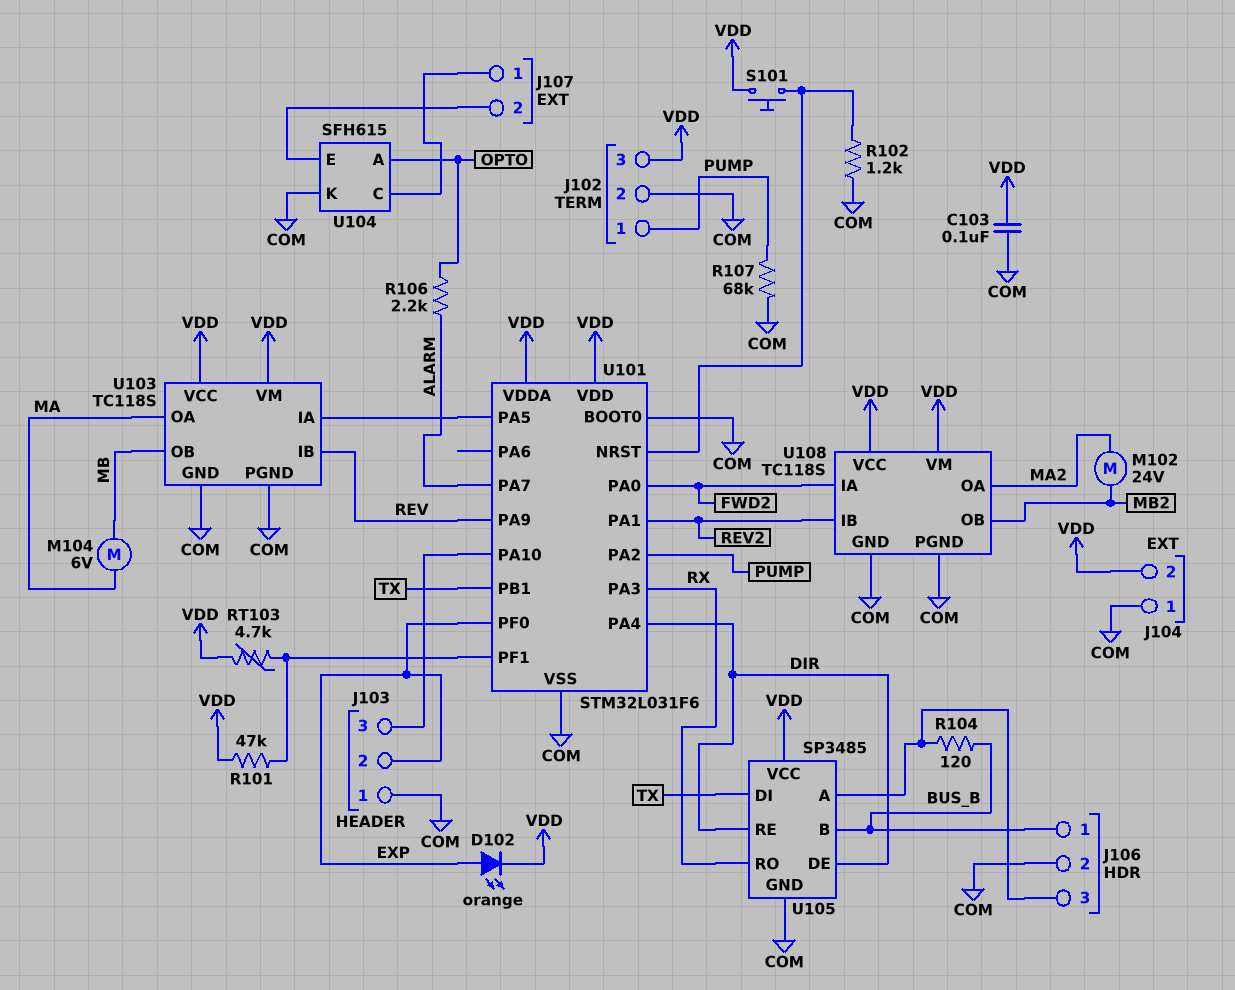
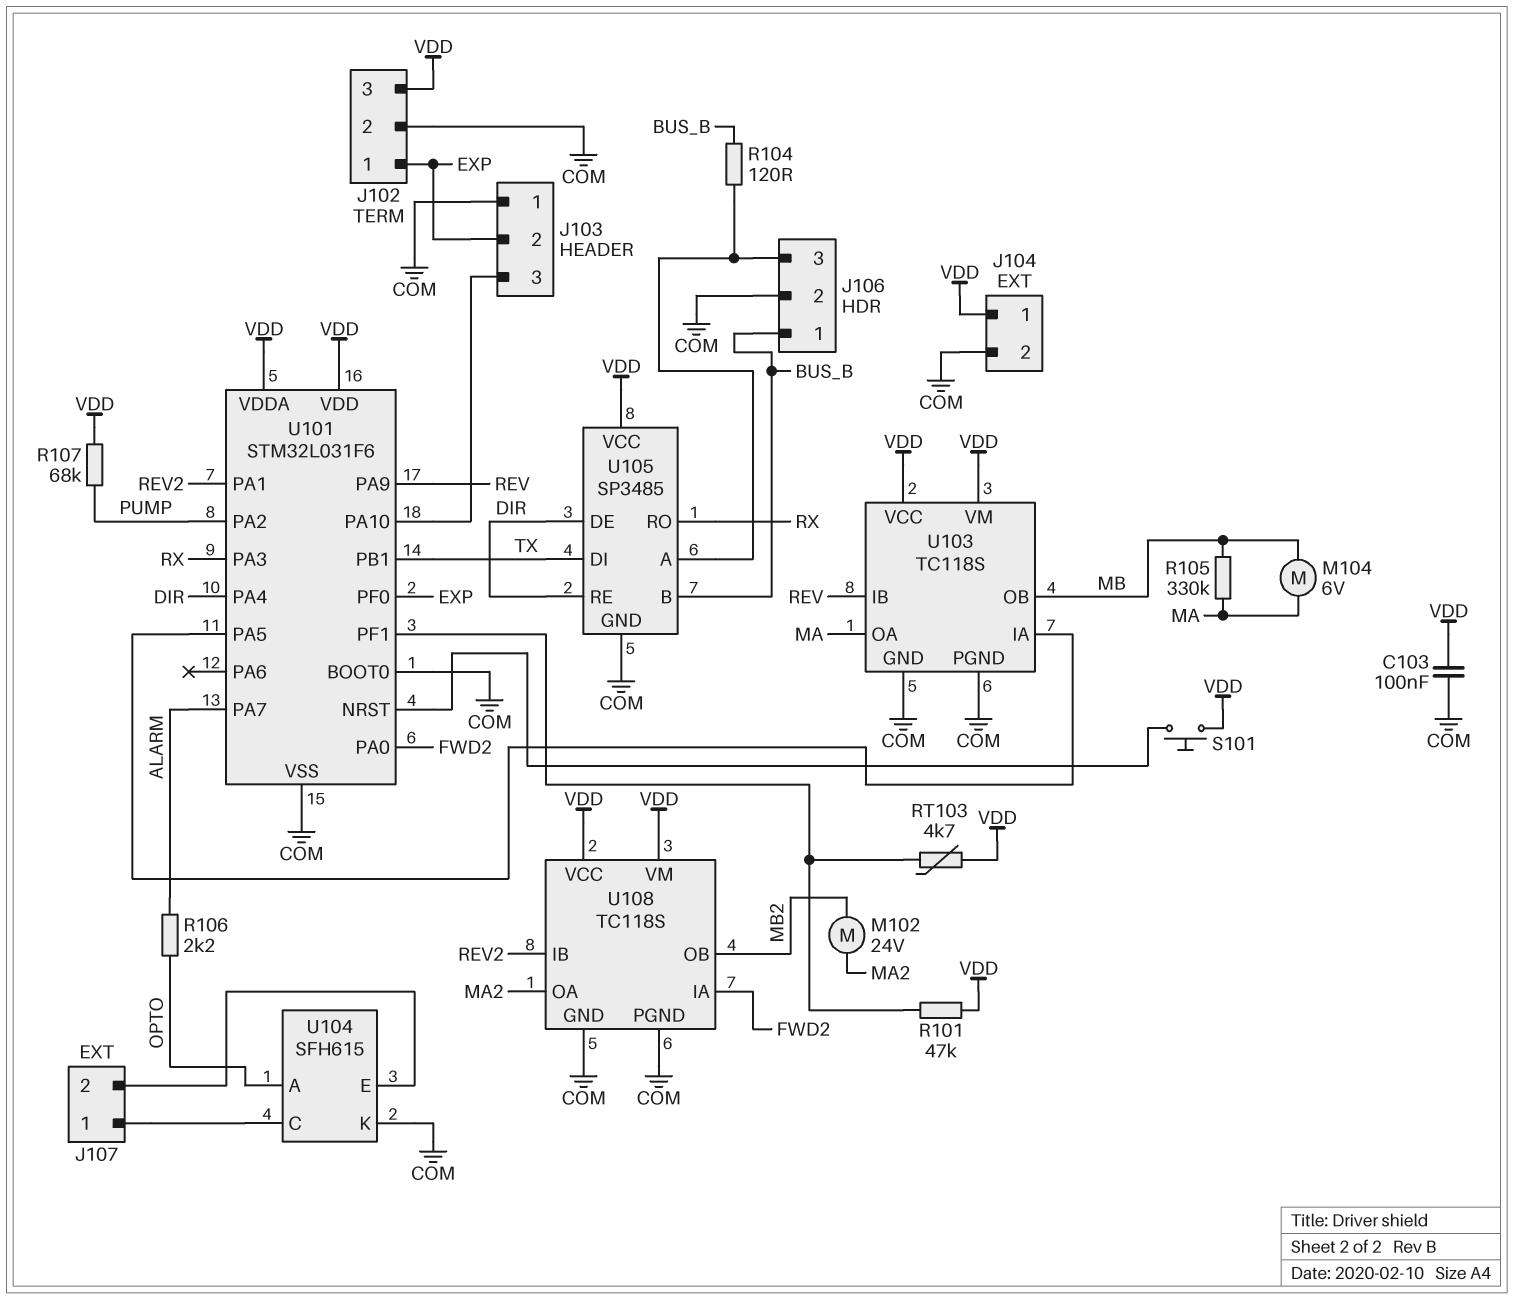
D102: LED orange (A EXP, K VDD) -> none
J102 pin 1: PUMP -> EXP
J104 pin 1: COM -> VDD
J104 pin 2: VDD -> COM
R102: 1.2k (COM, U101/NRST) -> none
R105: none -> 330k (MA, MB)
R107: 68k (COM, PUMP) -> 68k (PUMP, VDD)

